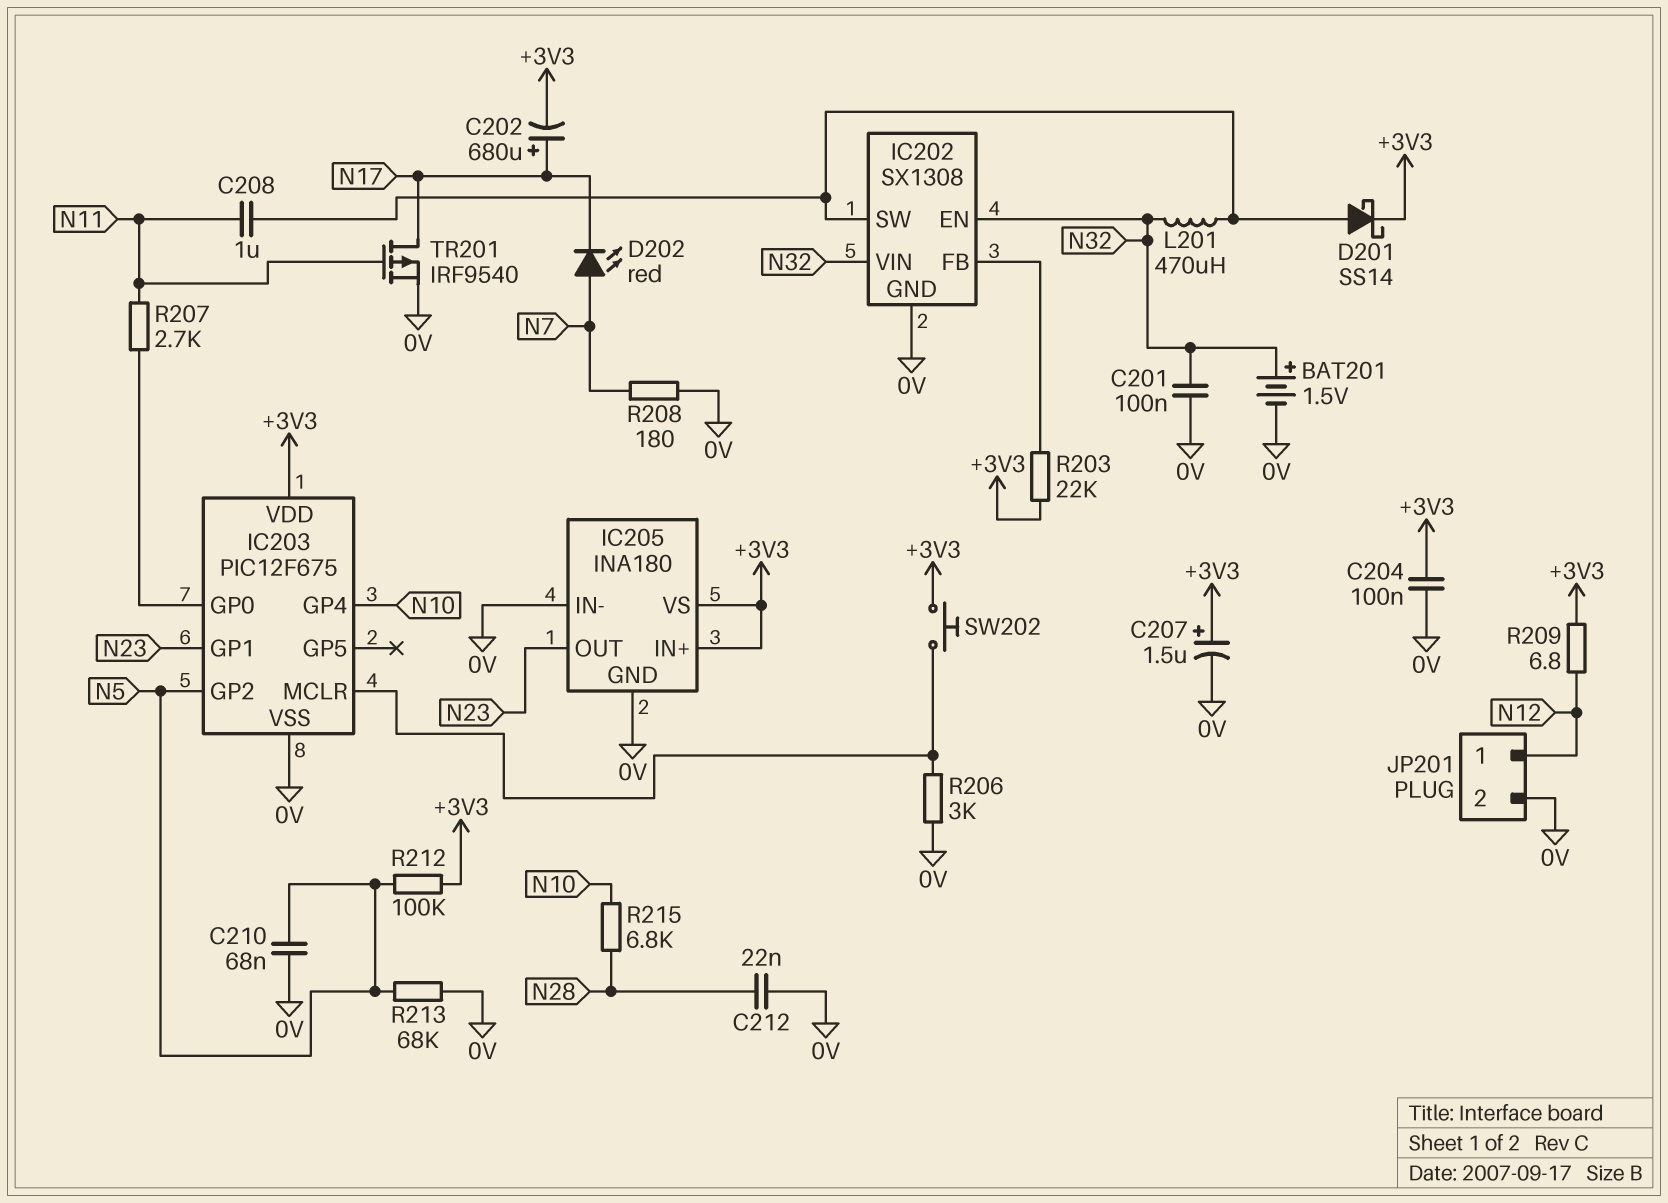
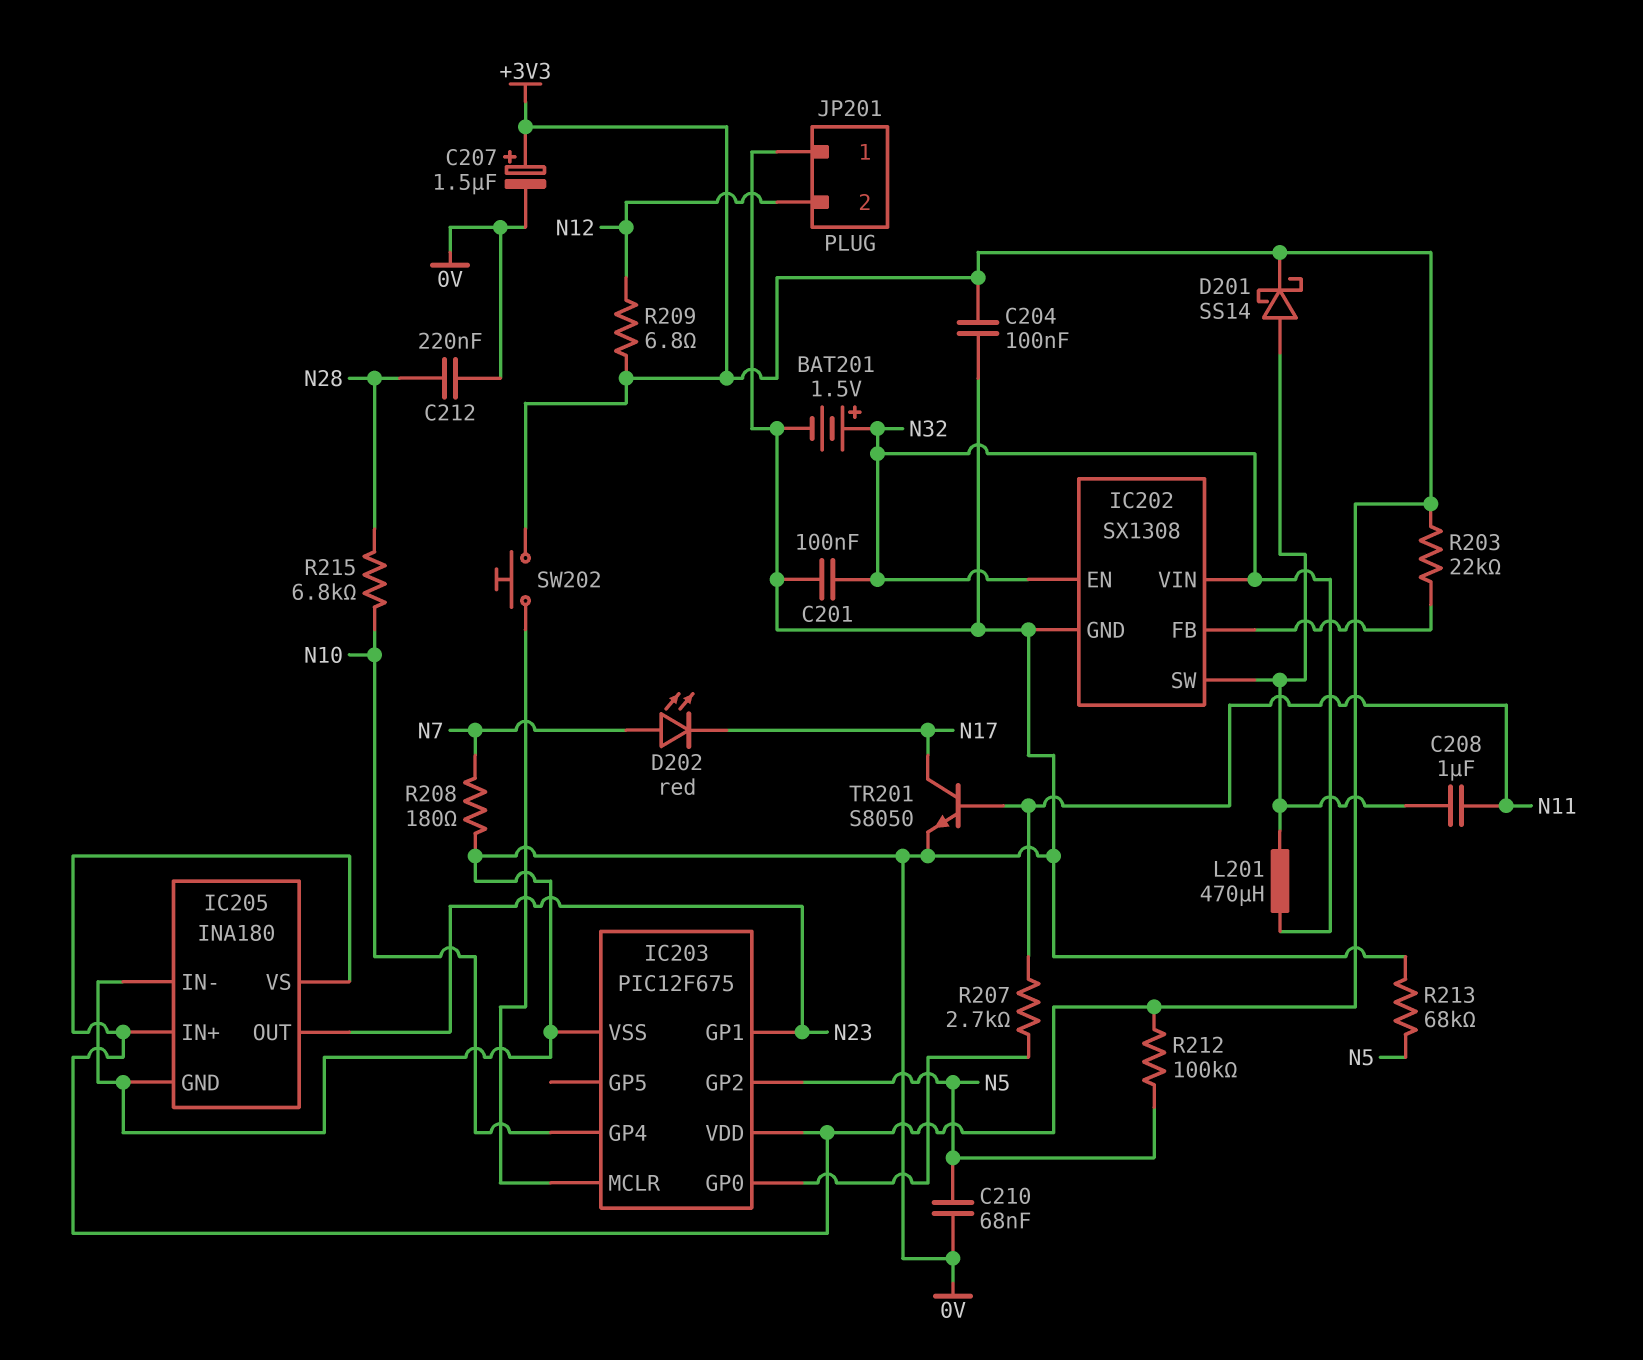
C202: 680uF (plus N17, minus +3V3) -> none
C212: 22nF (0V, N28) -> 220nF (0V, N28)
JP201 pin 1: N12 -> 0V
JP201 pin 2: 0V -> N12
R206: 3k (0V, IC203/MCLR) -> none
TR201: PMOS IRF9540 (G N11, D N17, S 0V) -> NPN S8050 (B N11, C N17, E 0V)

